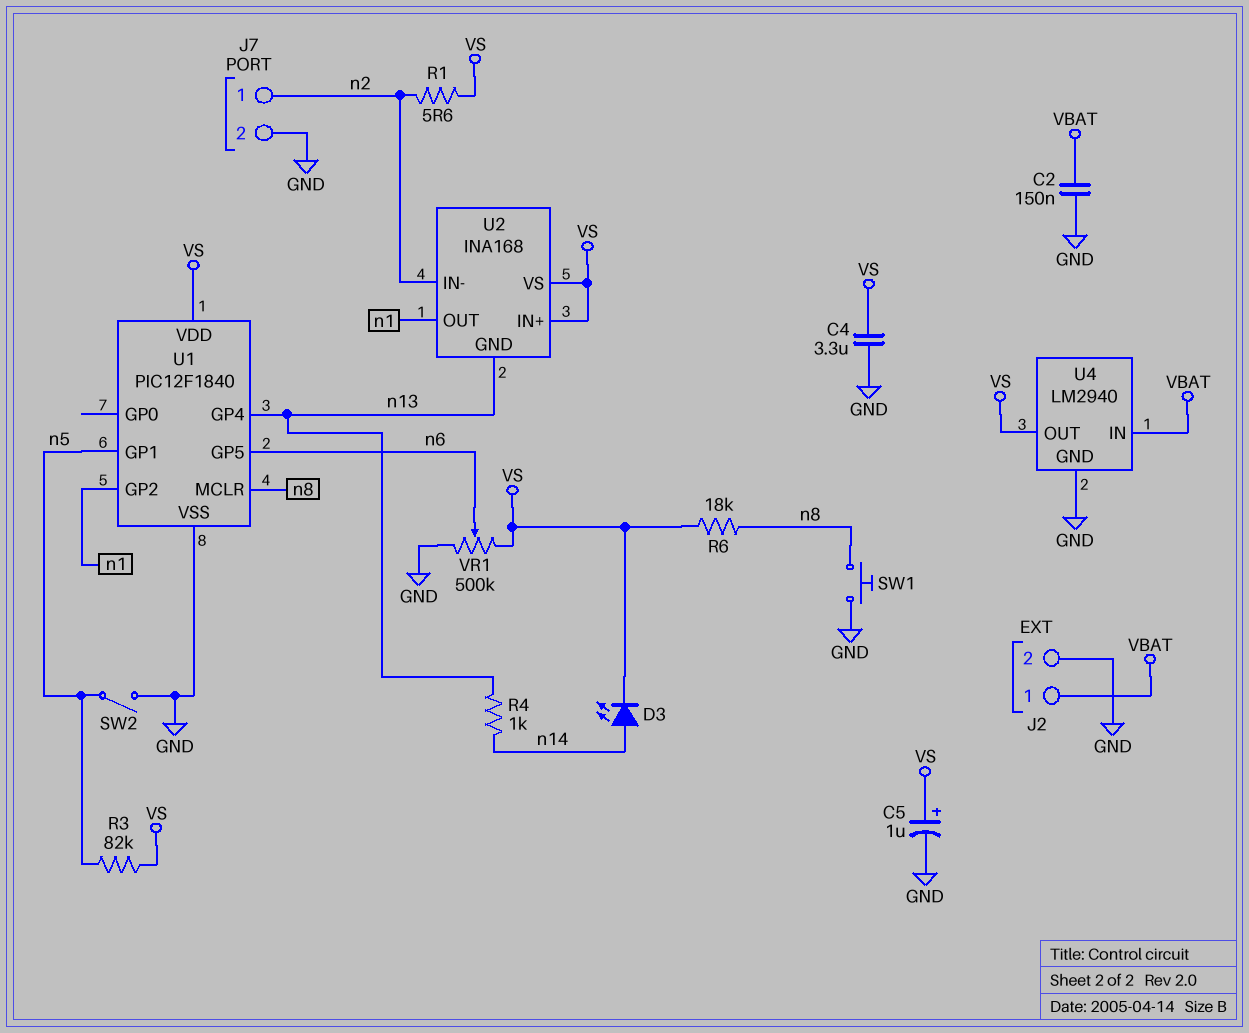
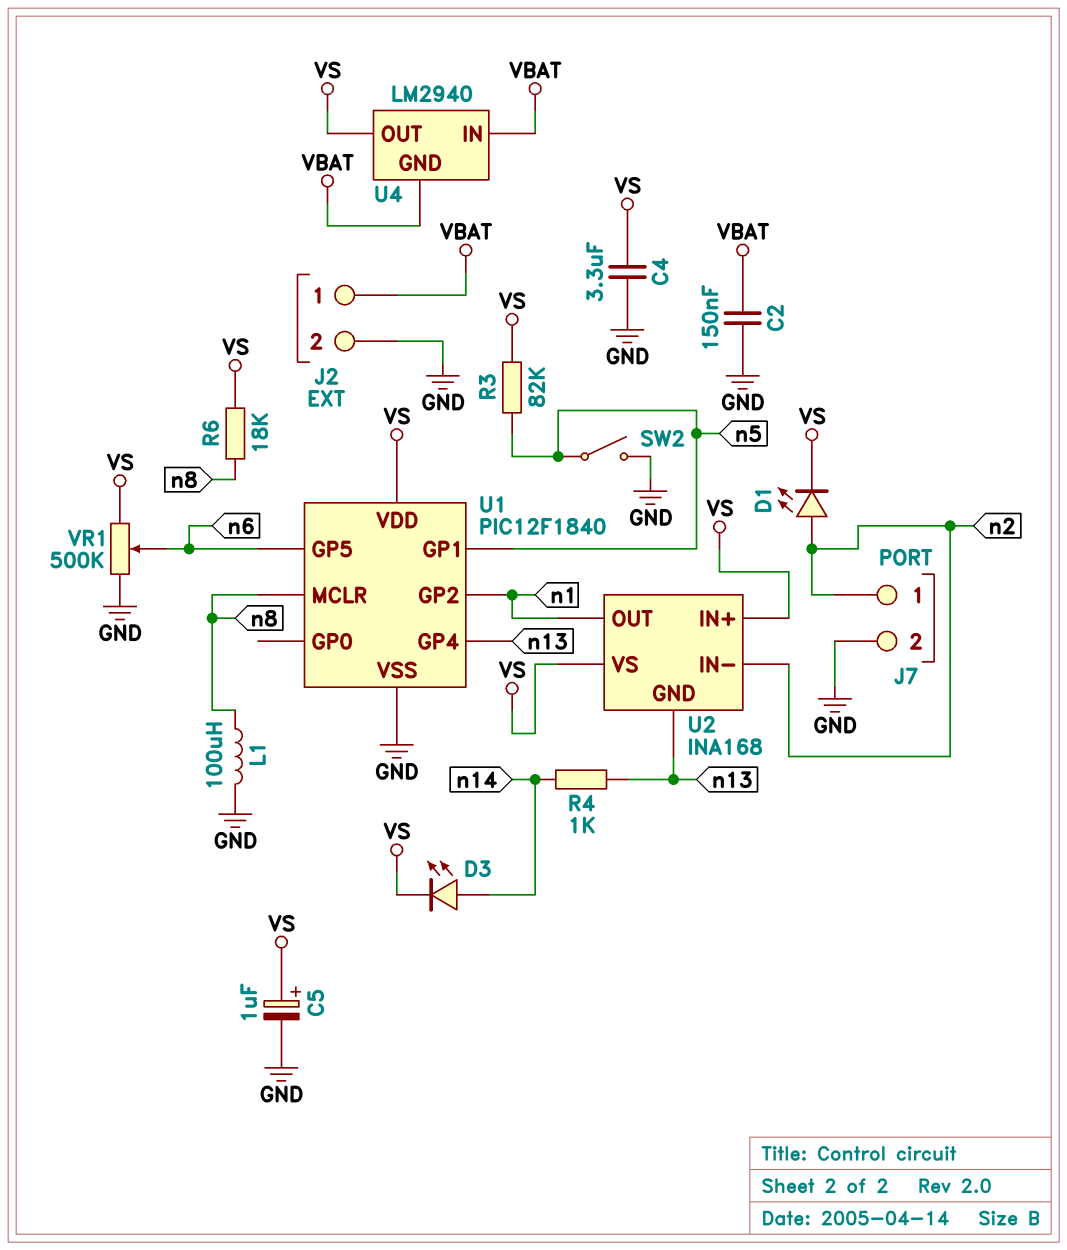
D1: none -> LED (A n2, K VS)
L1: none -> 100uH (GND, n8)
R1: 5.6 (VS, n2) -> none
SW1: button (GND, n8) -> none
U4 pin GND: GND -> VBAT

